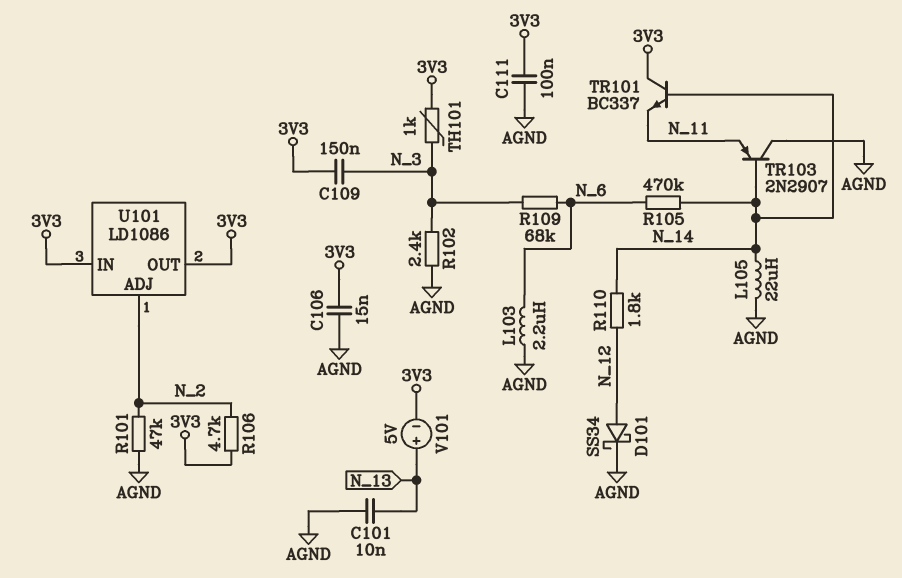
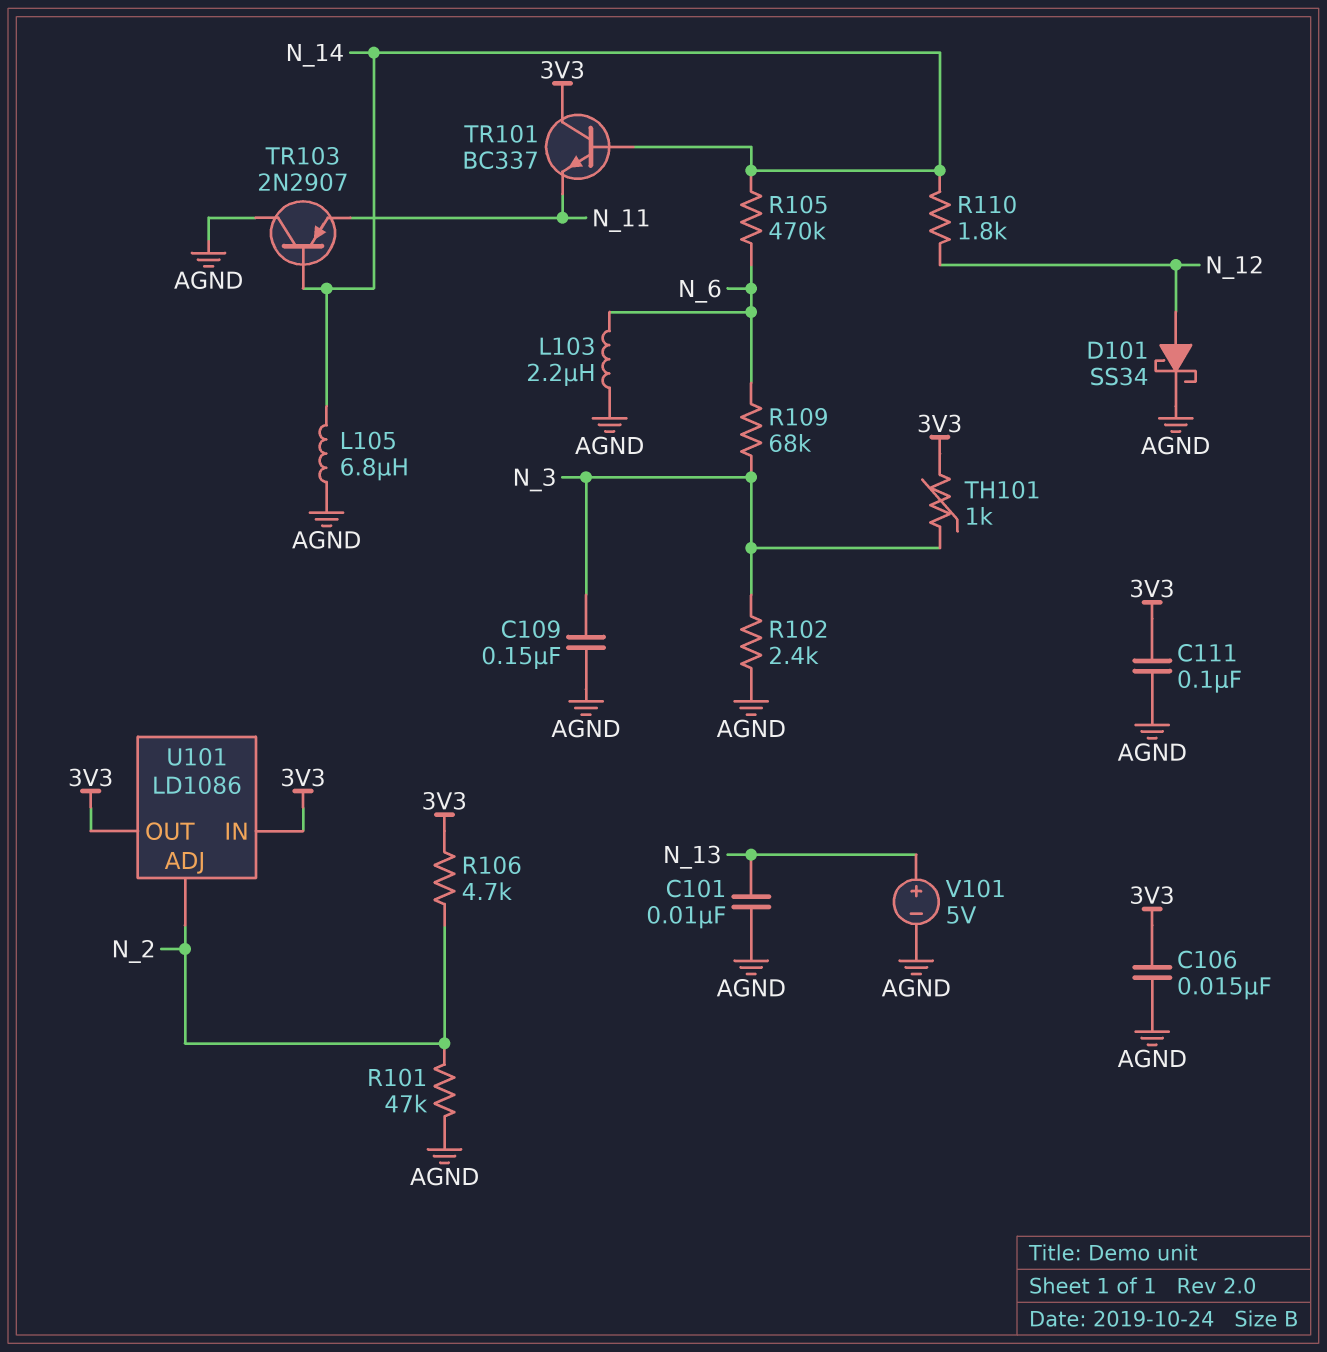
C109: 150nF (3V3, N_3) -> 150nF (AGND, N_3)
L105: 22uH (AGND, N_14) -> 6.8uH (AGND, N_14)
V101: 5V (plus N_13, minus 3V3) -> 5V (plus N_13, minus AGND)

